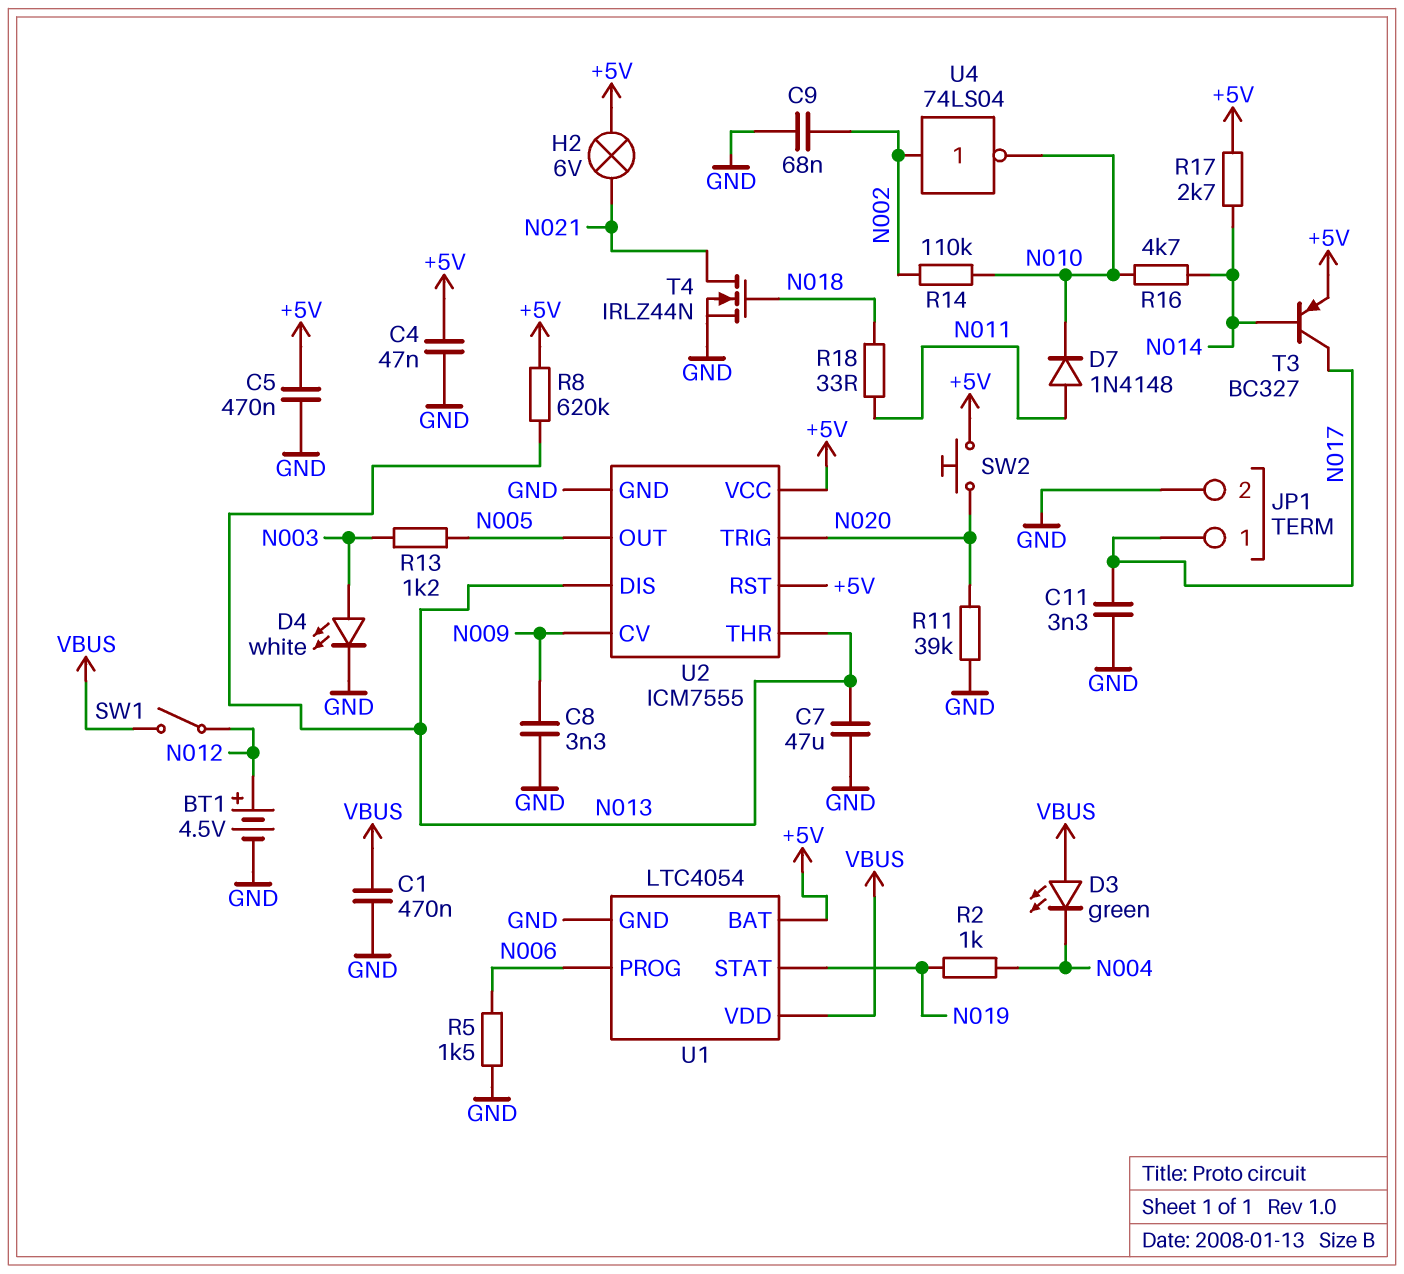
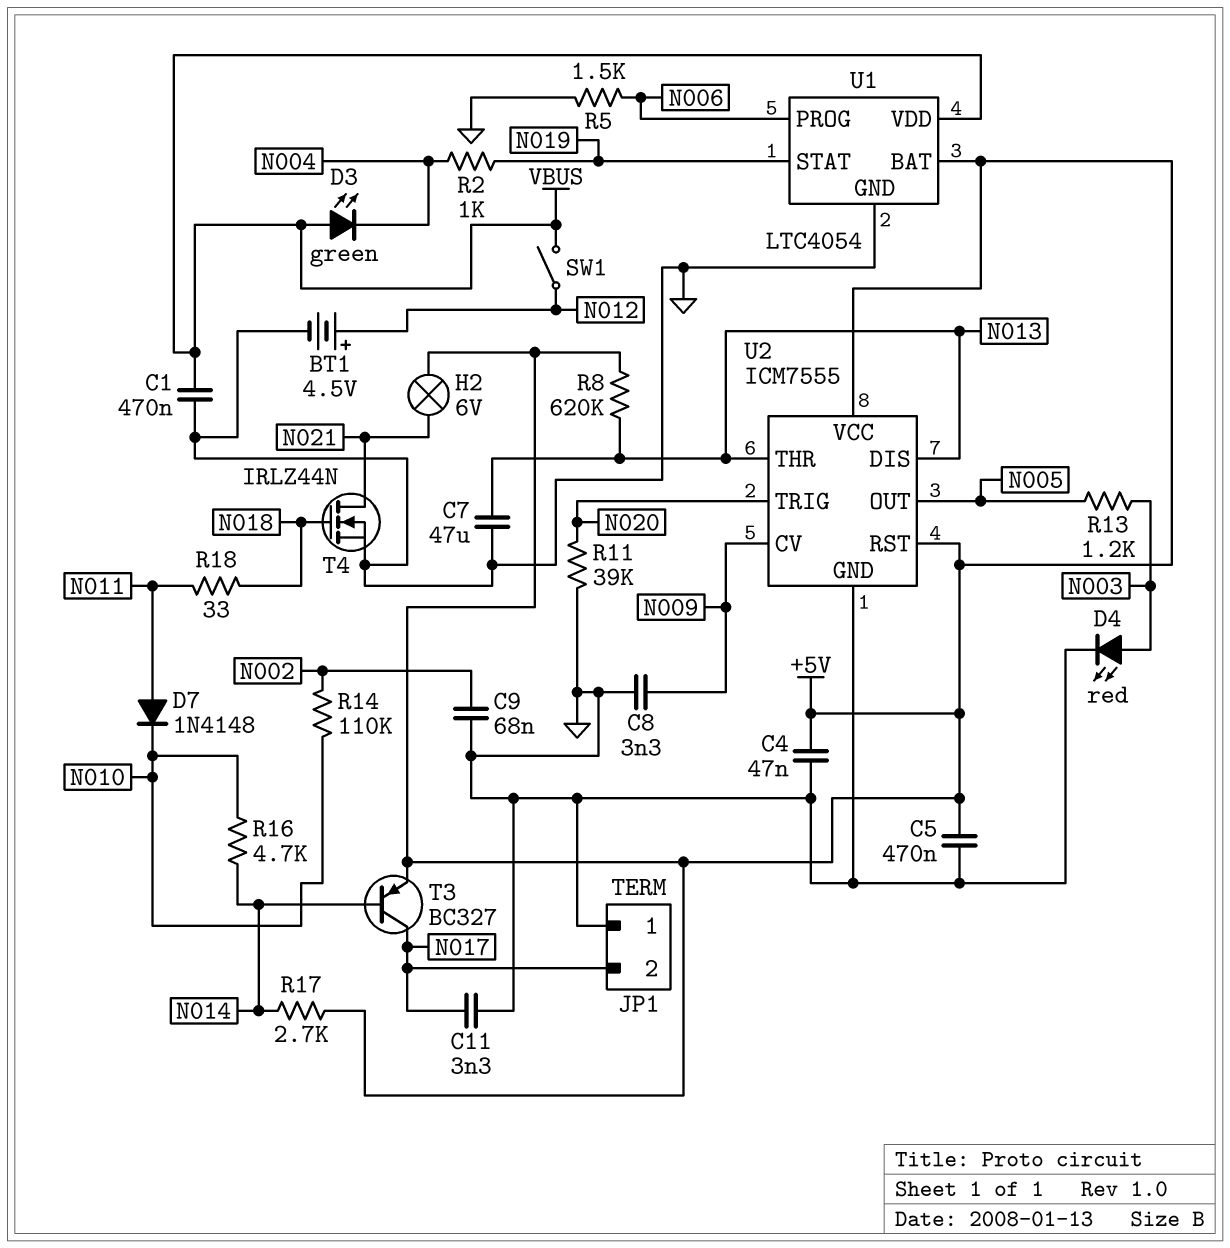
D4: LED white (A N003, K GND) -> LED red (A N003, K GND)
JP1 pin 1: N017 -> GND
JP1 pin 2: GND -> N017
SW2: button (+5V, N020) -> none
U4: NOT 74LS04 (in N002, out N010) -> none

